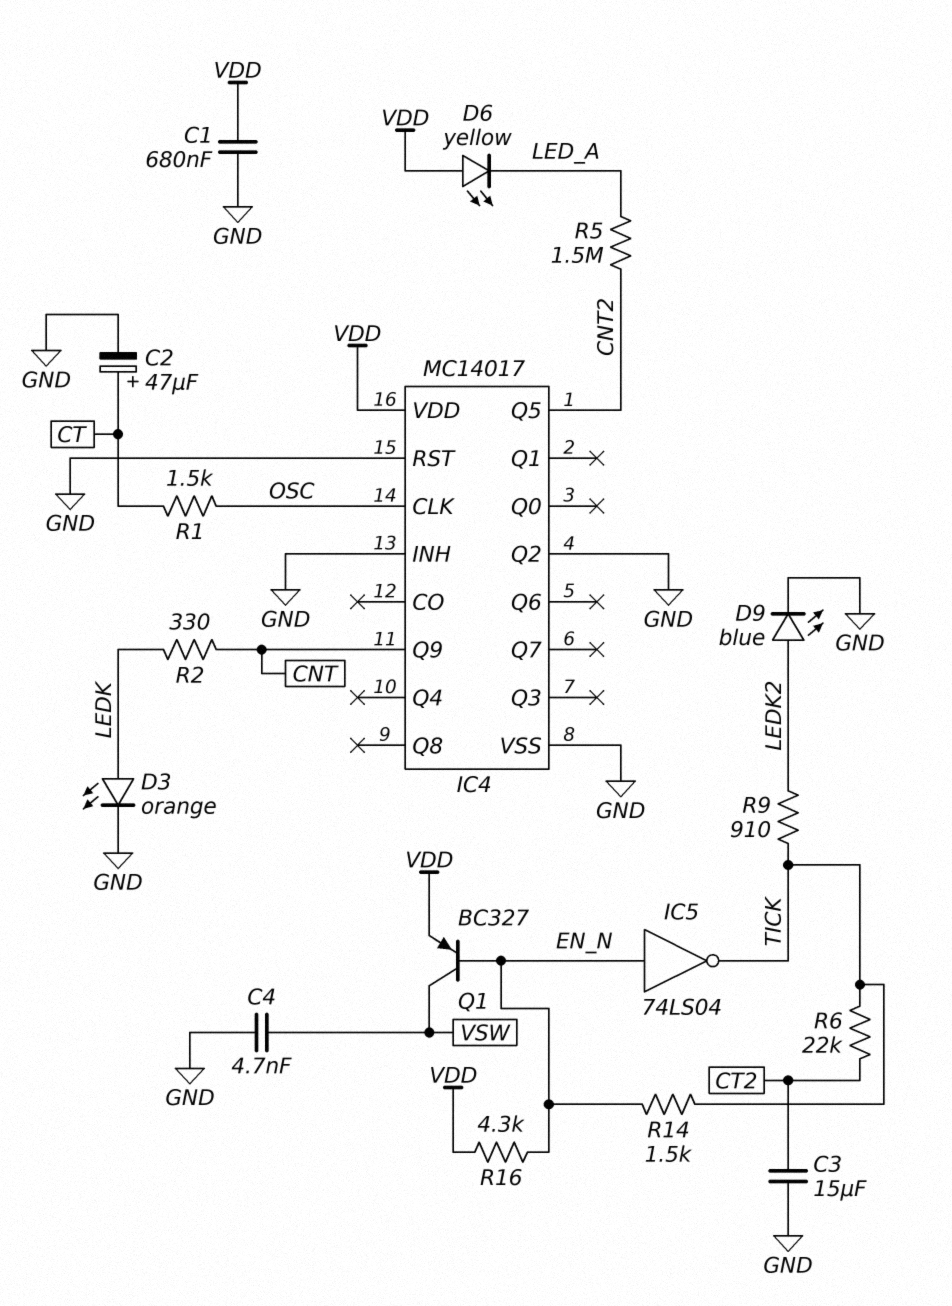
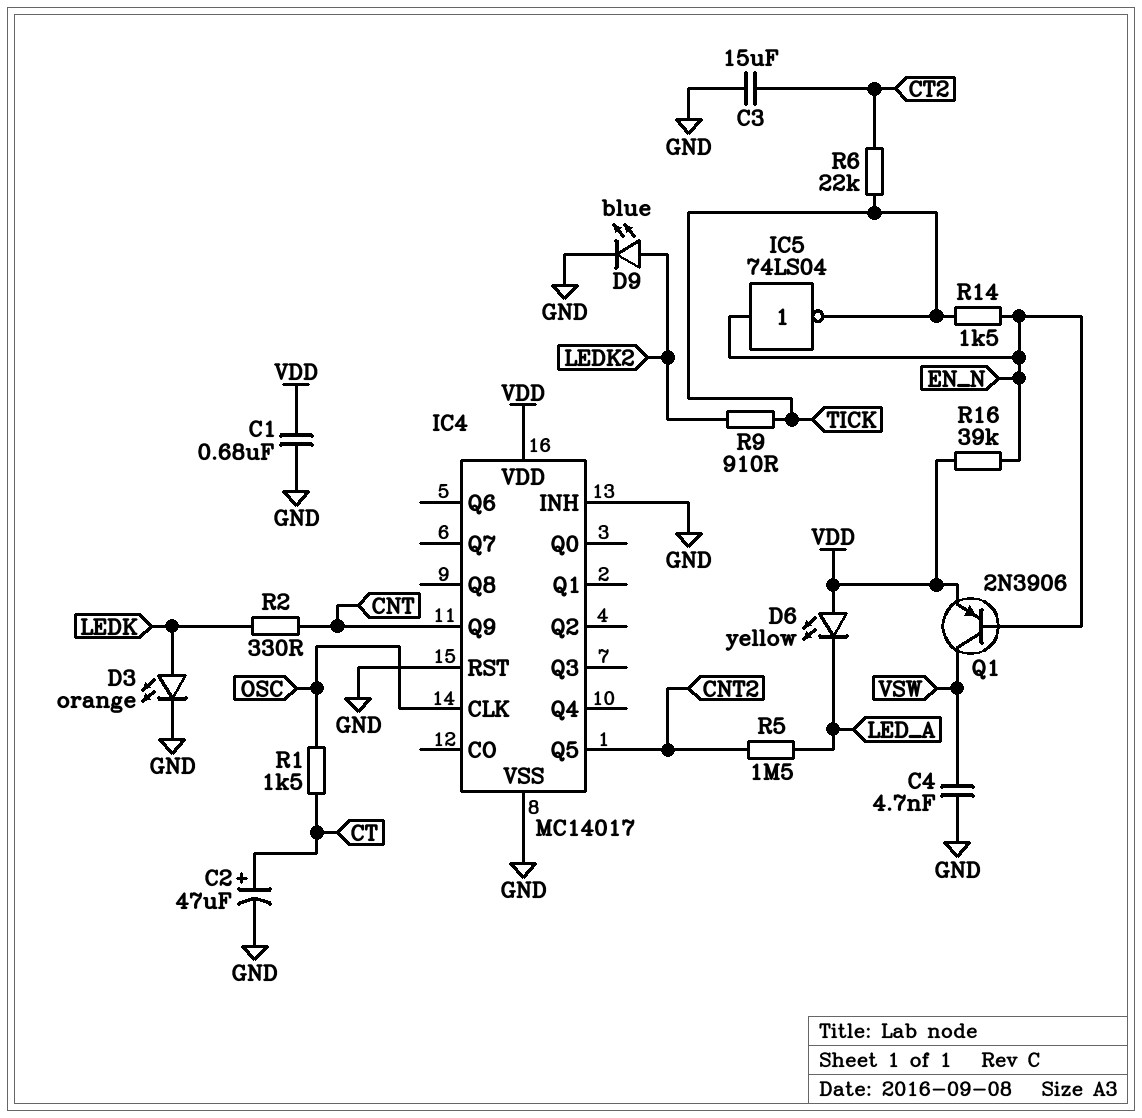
IC4 pin Q2: GND -> none
Q1: PNP BC327 (B EN_N, C VSW, E VDD) -> PNP 2N3906 (B EN_N, C VSW, E VDD)
R16: 4.3k (EN_N, VDD) -> 39k (EN_N, VDD)

